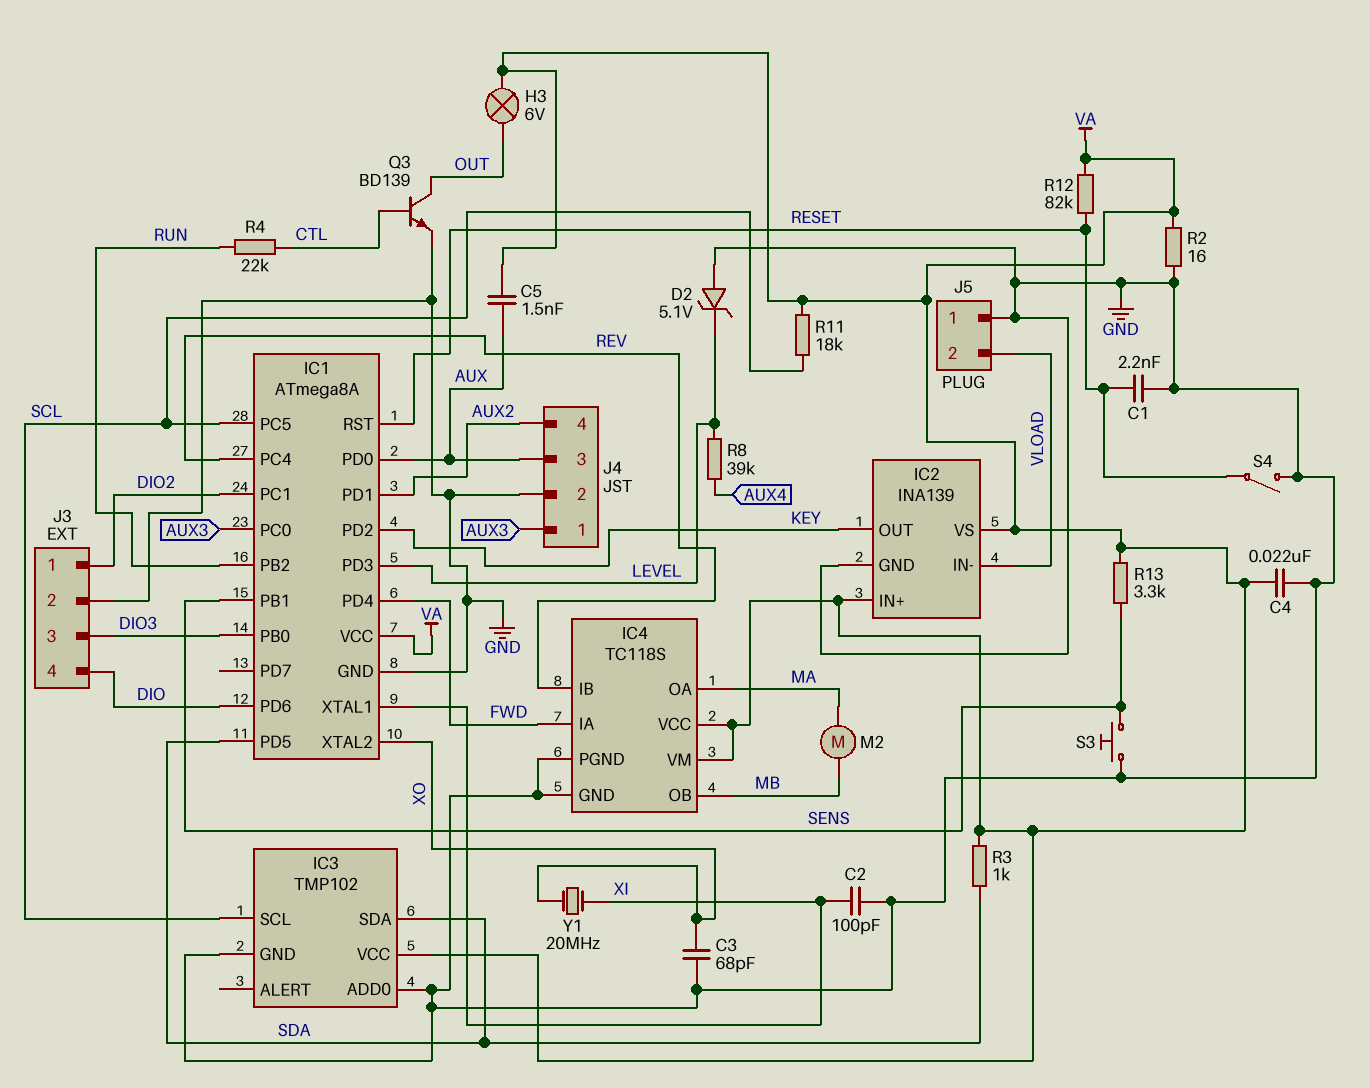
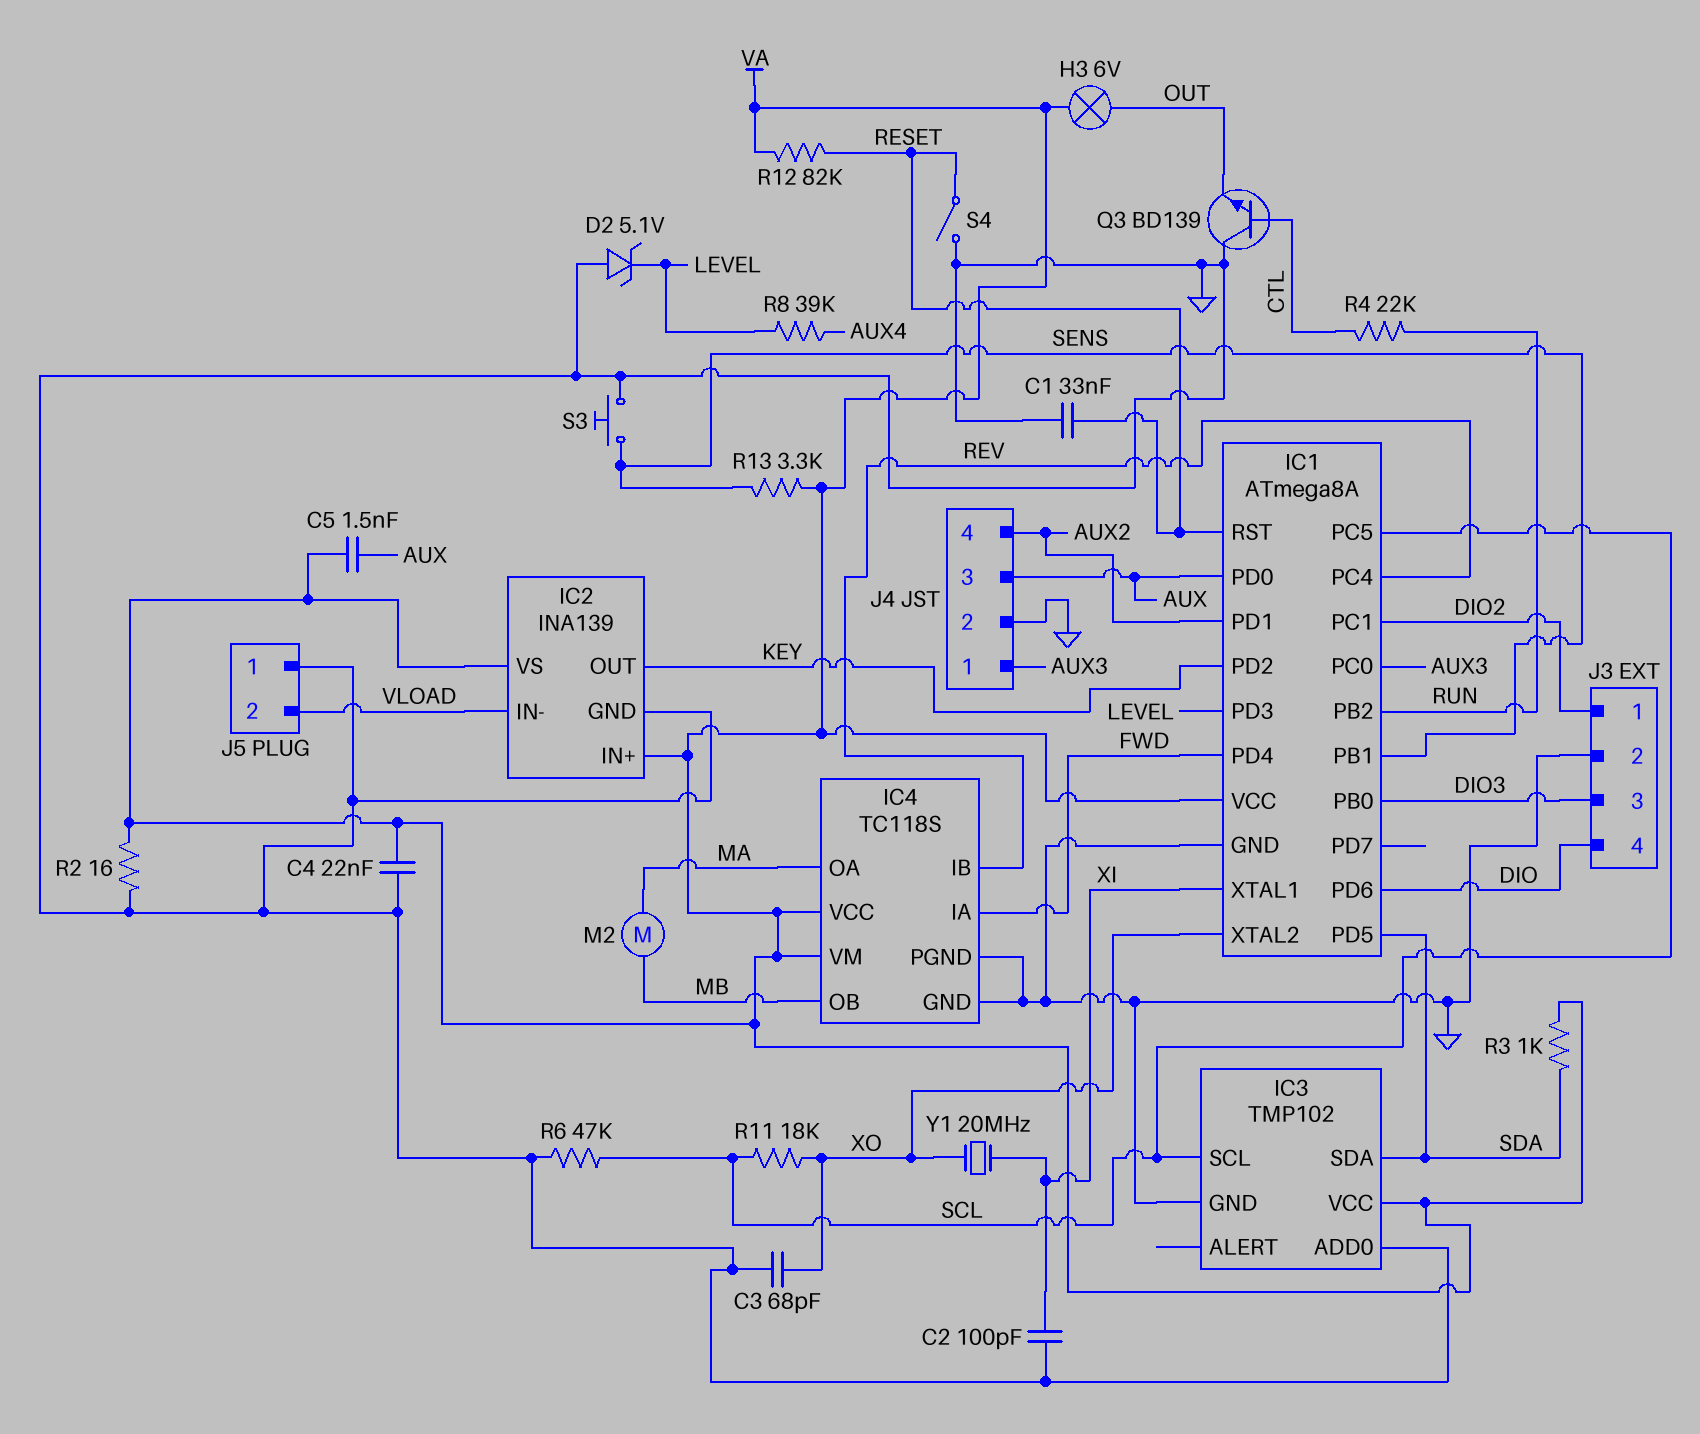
C1: 2.2nF (GND, RESET) -> 33nF (GND, RESET)
Q3: NPN BD139 (B CTL, C OUT, E GND) -> NPN BD139 (B CTL, C GND, E OUT)
R6: none -> 47k (GND, SCL)
R11: 18k (SCL, VA) -> 18k (SCL, XO)

